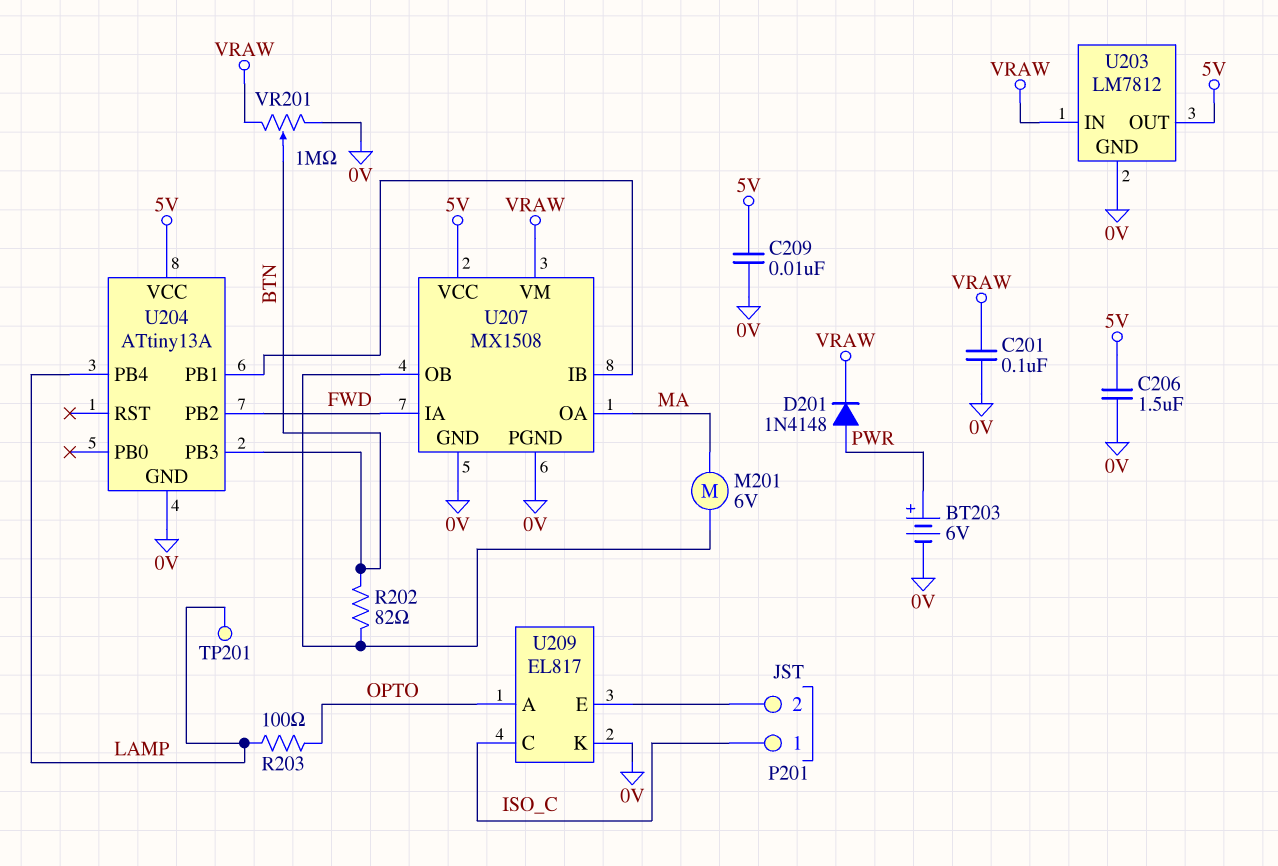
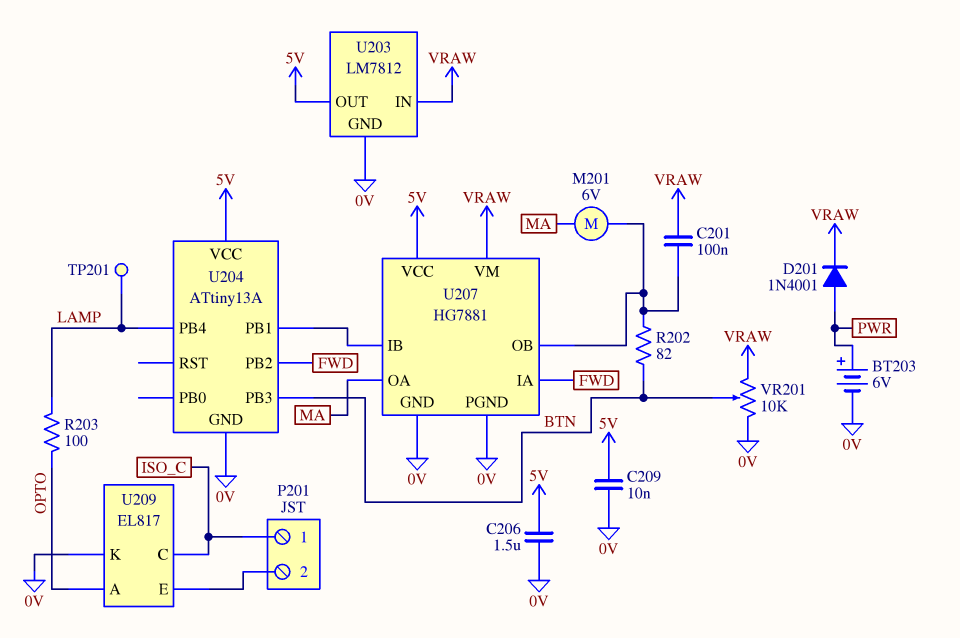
C201: 100nF (0V, VRAW) -> 100nF (U207/OB, VRAW)
D201: diode 1N4148 (A PWR, K VRAW) -> diode 1N4001 (A PWR, K VRAW)
U207: MX1508 -> HG7881
VR201: 1M (0V, VRAW, wiper BTN) -> 10k (0V, VRAW, wiper BTN)

